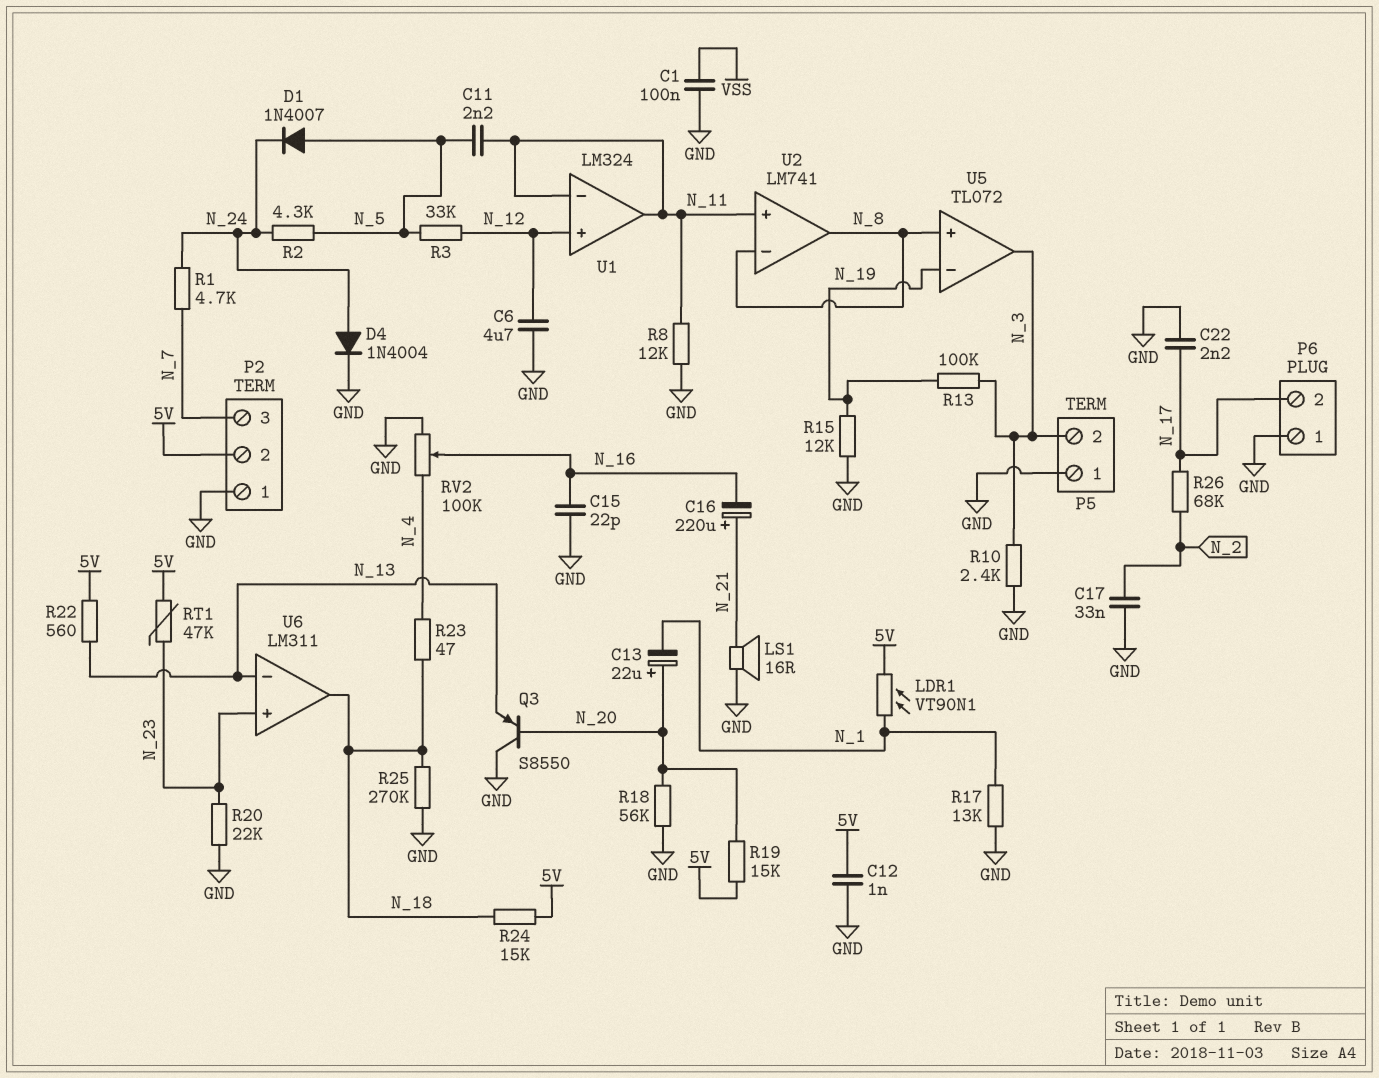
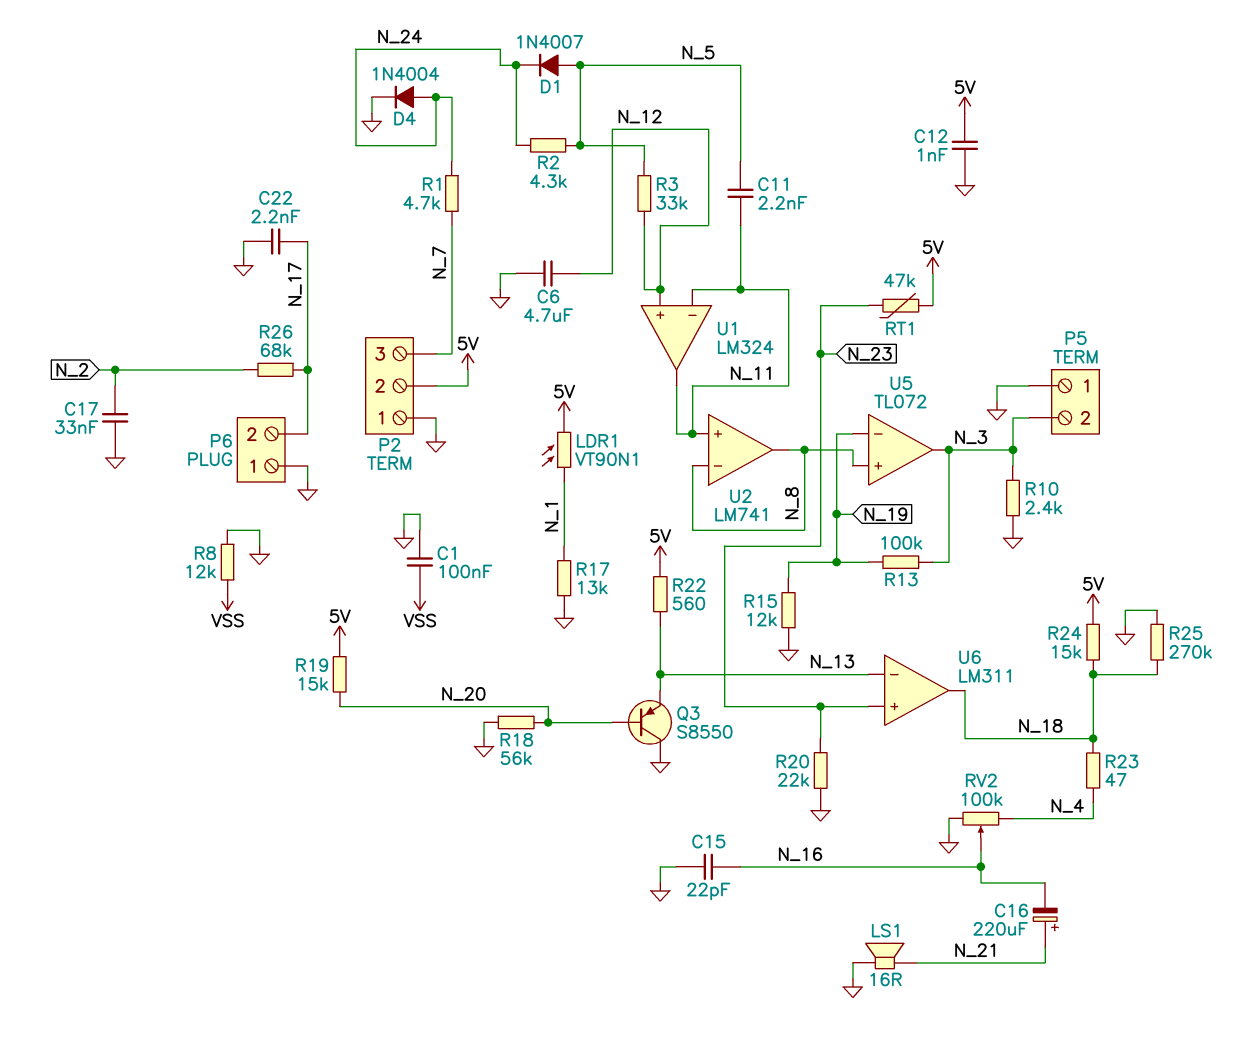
C13: 22uF (plus N_20, minus N_1) -> none
R8: 12k (GND, N_11) -> 12k (GND, VSS)

